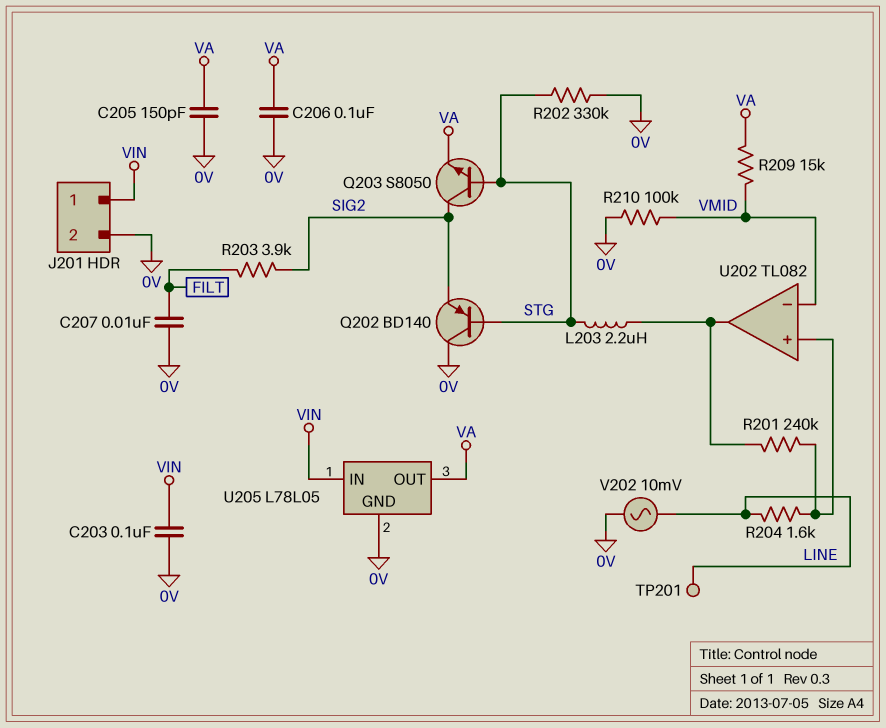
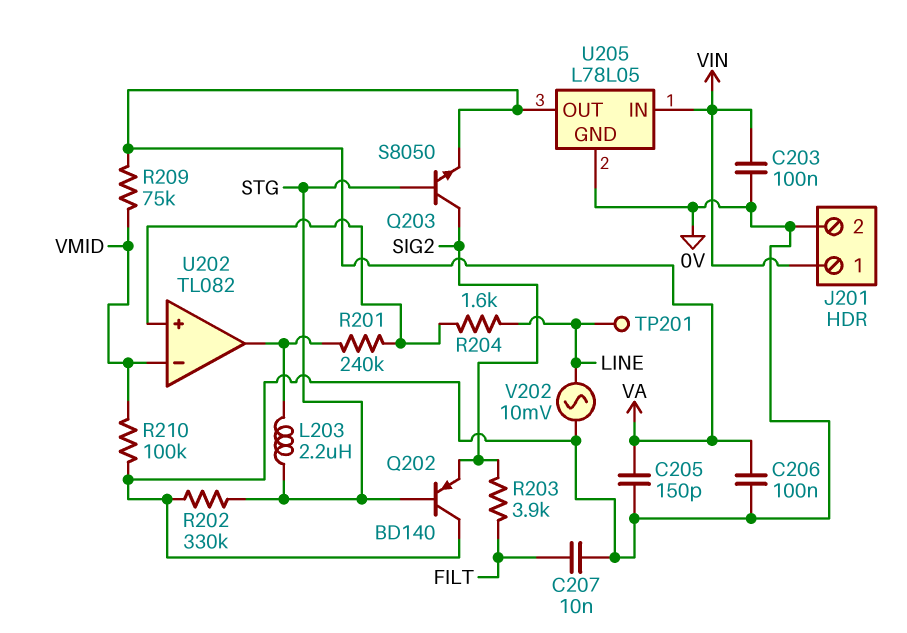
R209: 15k (VA, VMID) -> 75k (VA, VMID)

